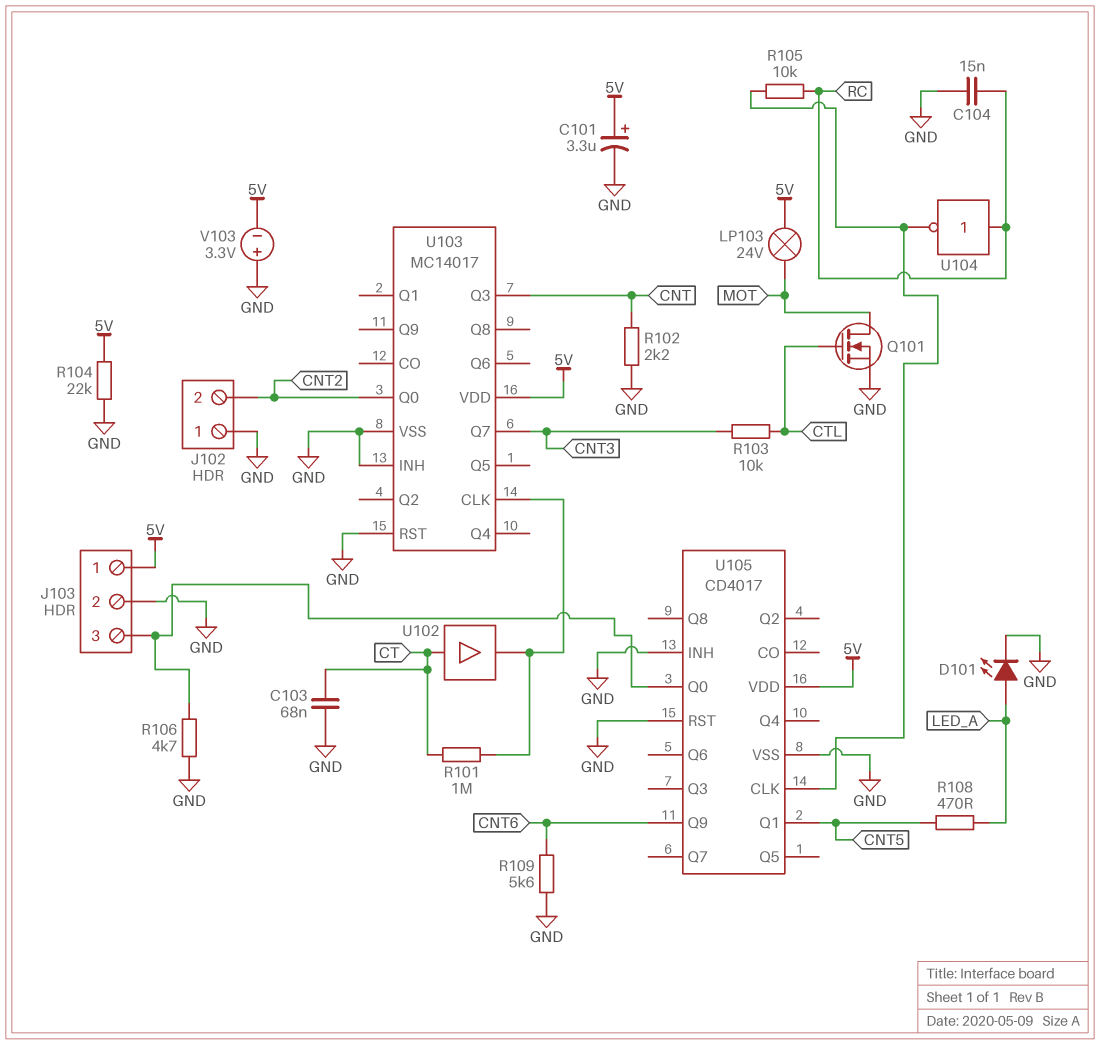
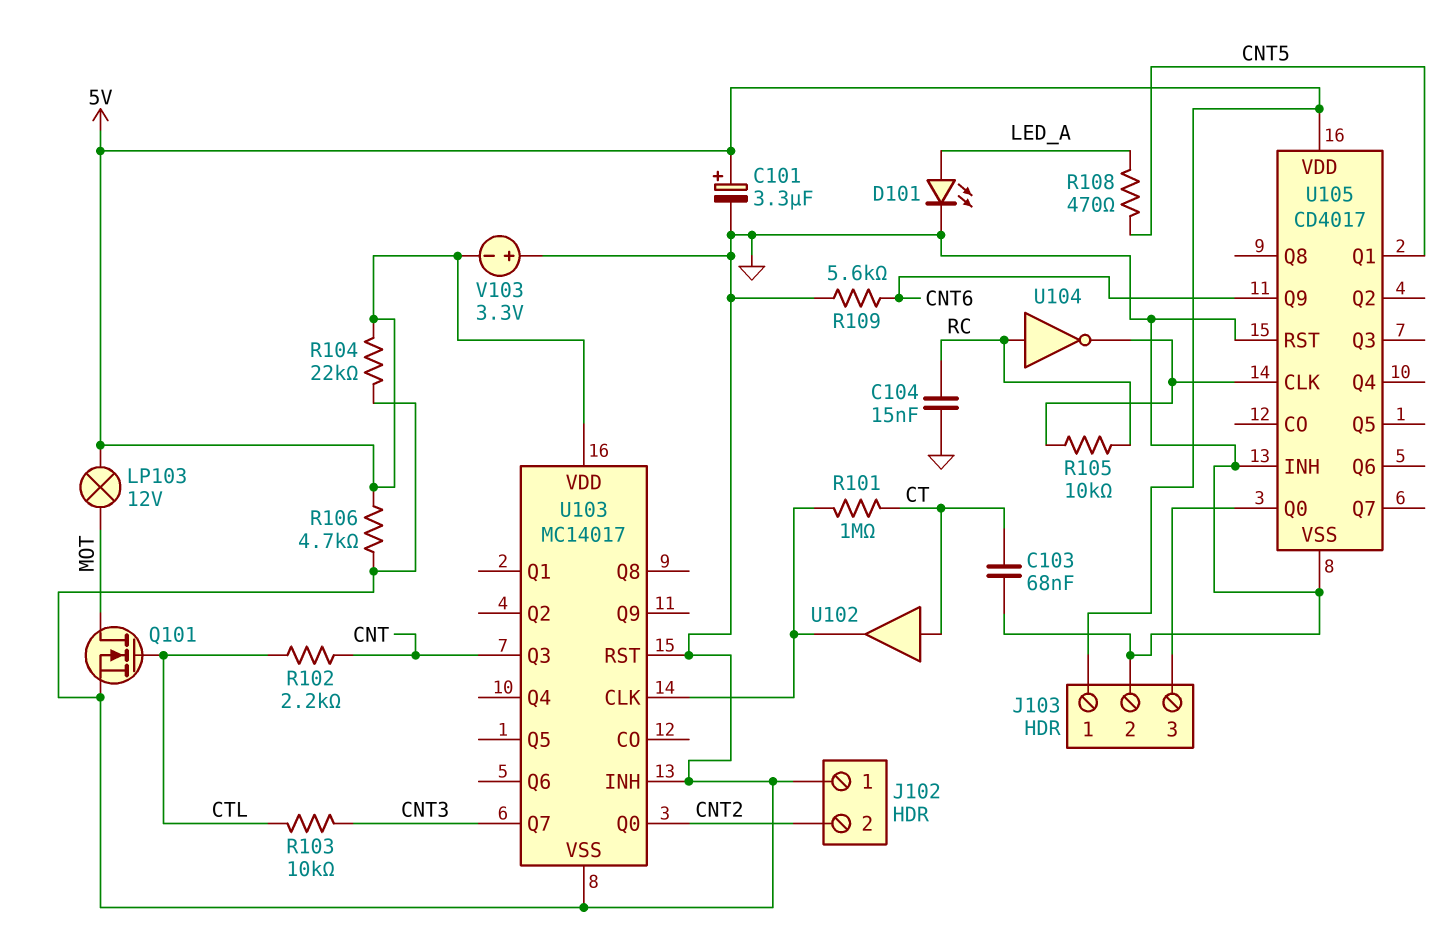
LP103: lamp 24V (5V, MOT) -> lamp 12V (5V, MOT)
R102: 2.2k (CNT, GND) -> 2.2k (CNT, CTL)
R106: 4.7k (GND, J103/3) -> 4.7k (5V, GND)

